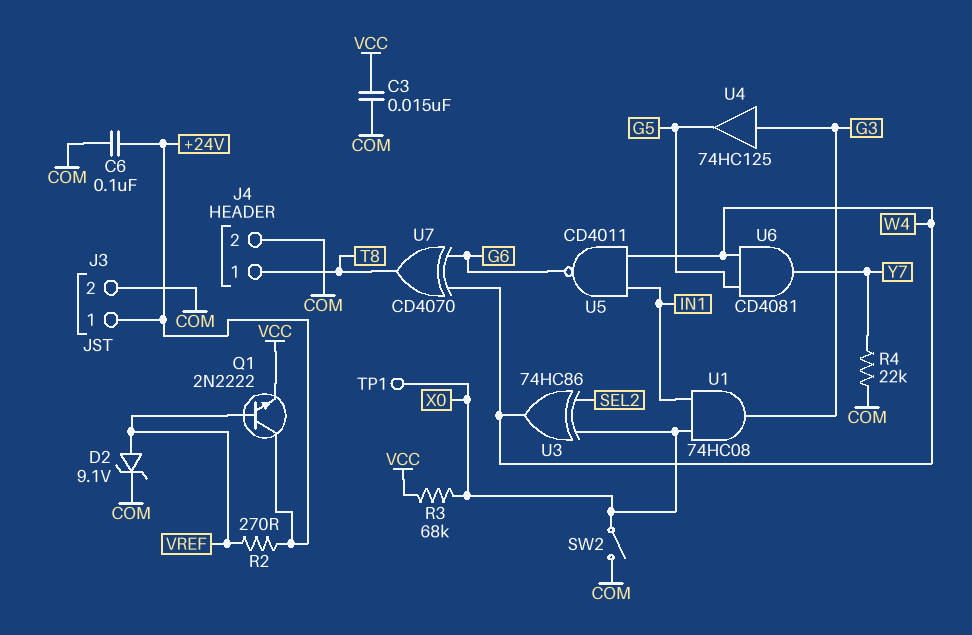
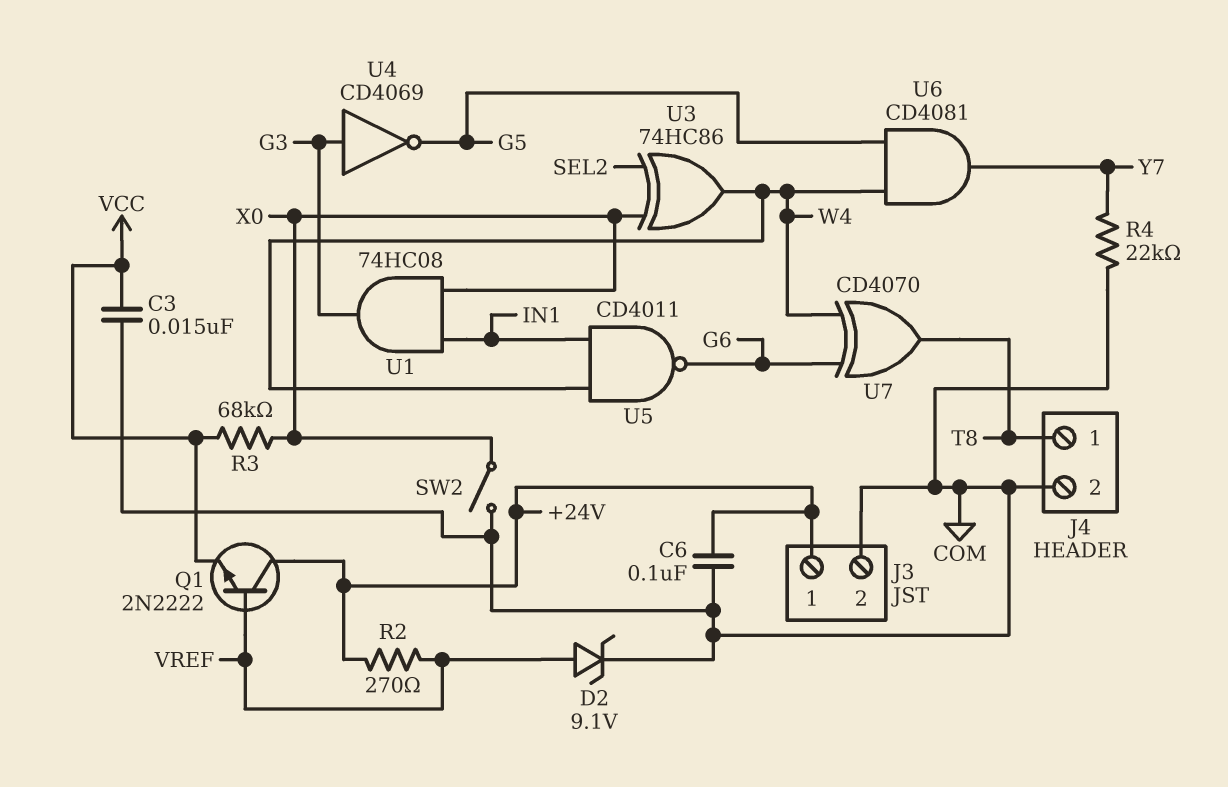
TP1: test point (X0) -> none
U4: buffer 74HC125 (in G3, out G5) -> NOT CD4069 (in G3, out G5)

